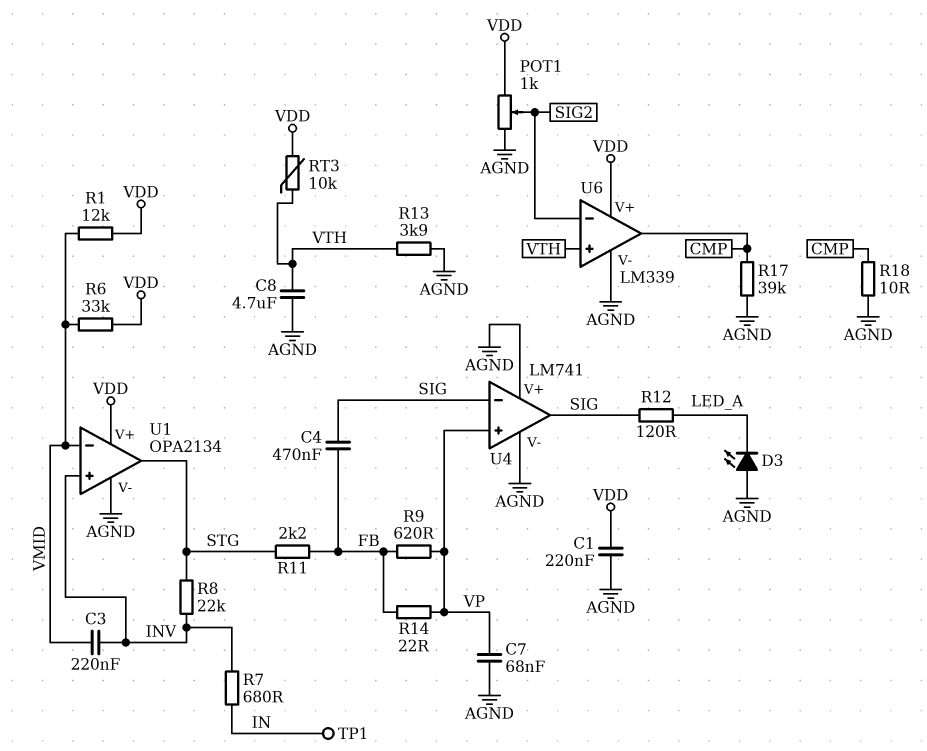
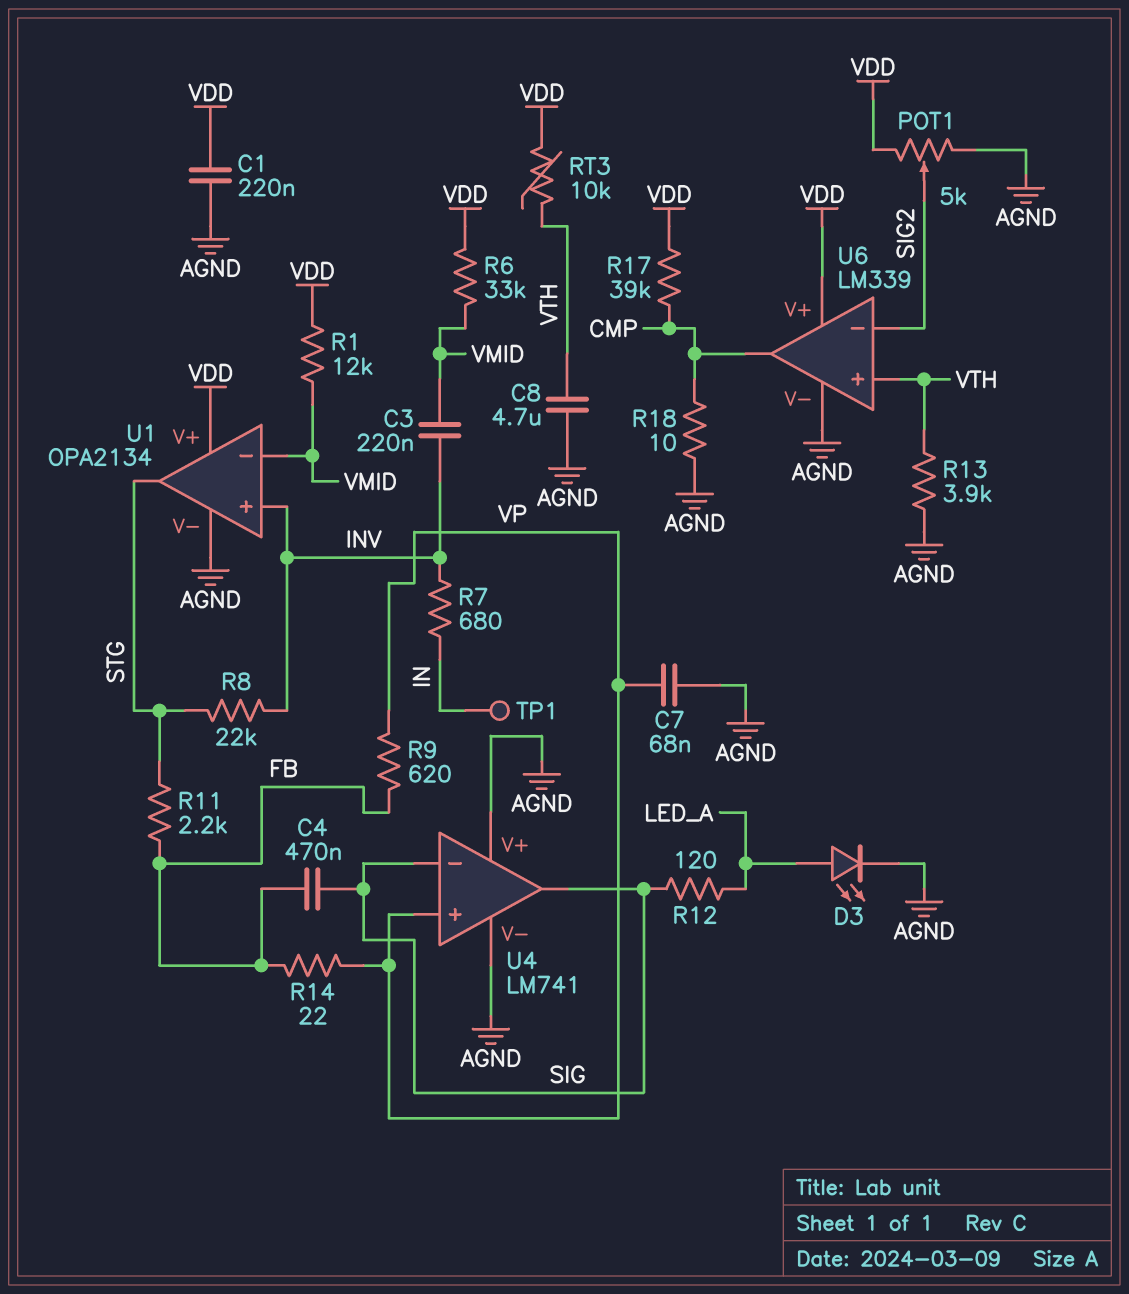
D3: LED (A AGND, K LED_A) -> LED (A LED_A, K AGND)
POT1: 1k (AGND, VDD, wiper SIG2) -> 5k (AGND, VDD, wiper SIG2)
R17: 39k (AGND, CMP) -> 39k (CMP, VDD)

